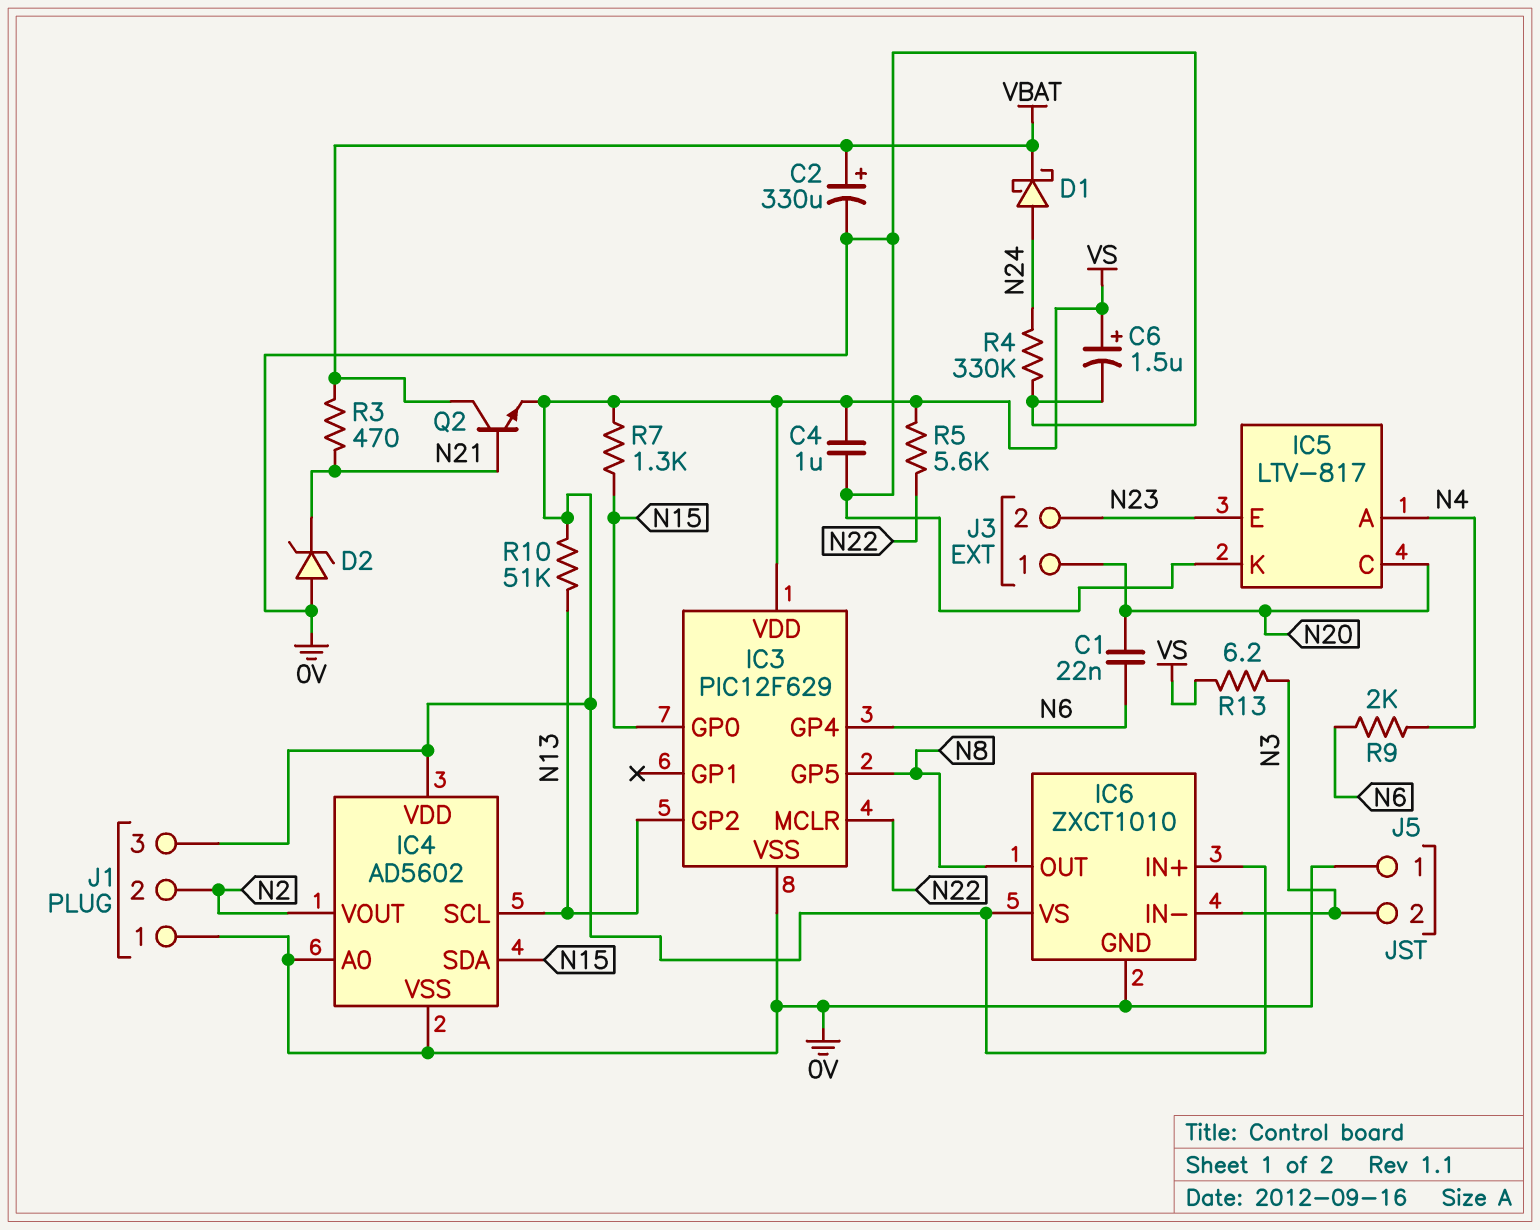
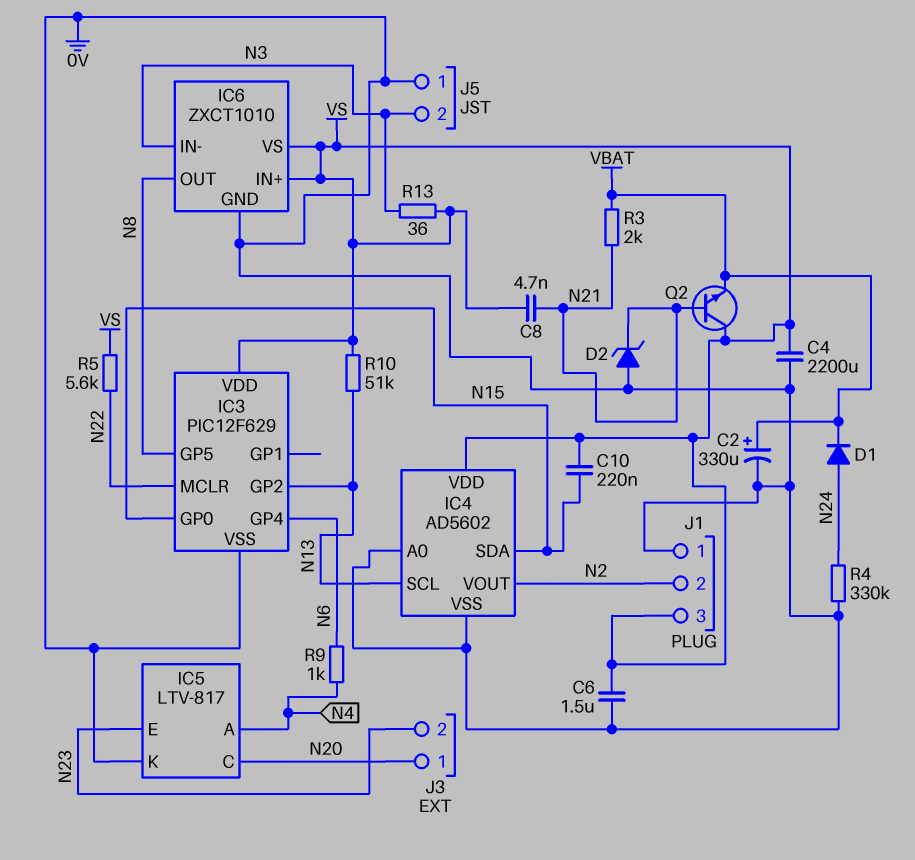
C1: 22nF (N6, N20) -> none
C4: 1uF (0V, VS) -> 2200uF (0V, VS)
C6: 1.5uF (plus VS, minus 0V) -> 1.5uF (0V, VS)
C8: none -> 4.7nF (N21, VS)
C10: none -> 220nF (N15, VS)
D1: schottky (A N24, K VBAT) -> diode (A N24, K VBAT)
Q2: NPN (B N21, C VBAT, E VS) -> NPN (B N21, C VS, E VBAT)
R3: 470 (N21, VBAT) -> 2k (N21, VBAT)
R7: 1.3k (N15, VS) -> none
R9: 2k (N4, N6) -> 1k (N4, N6)
R13: 6.2 (N3, VS) -> 36 (N3, VS)

